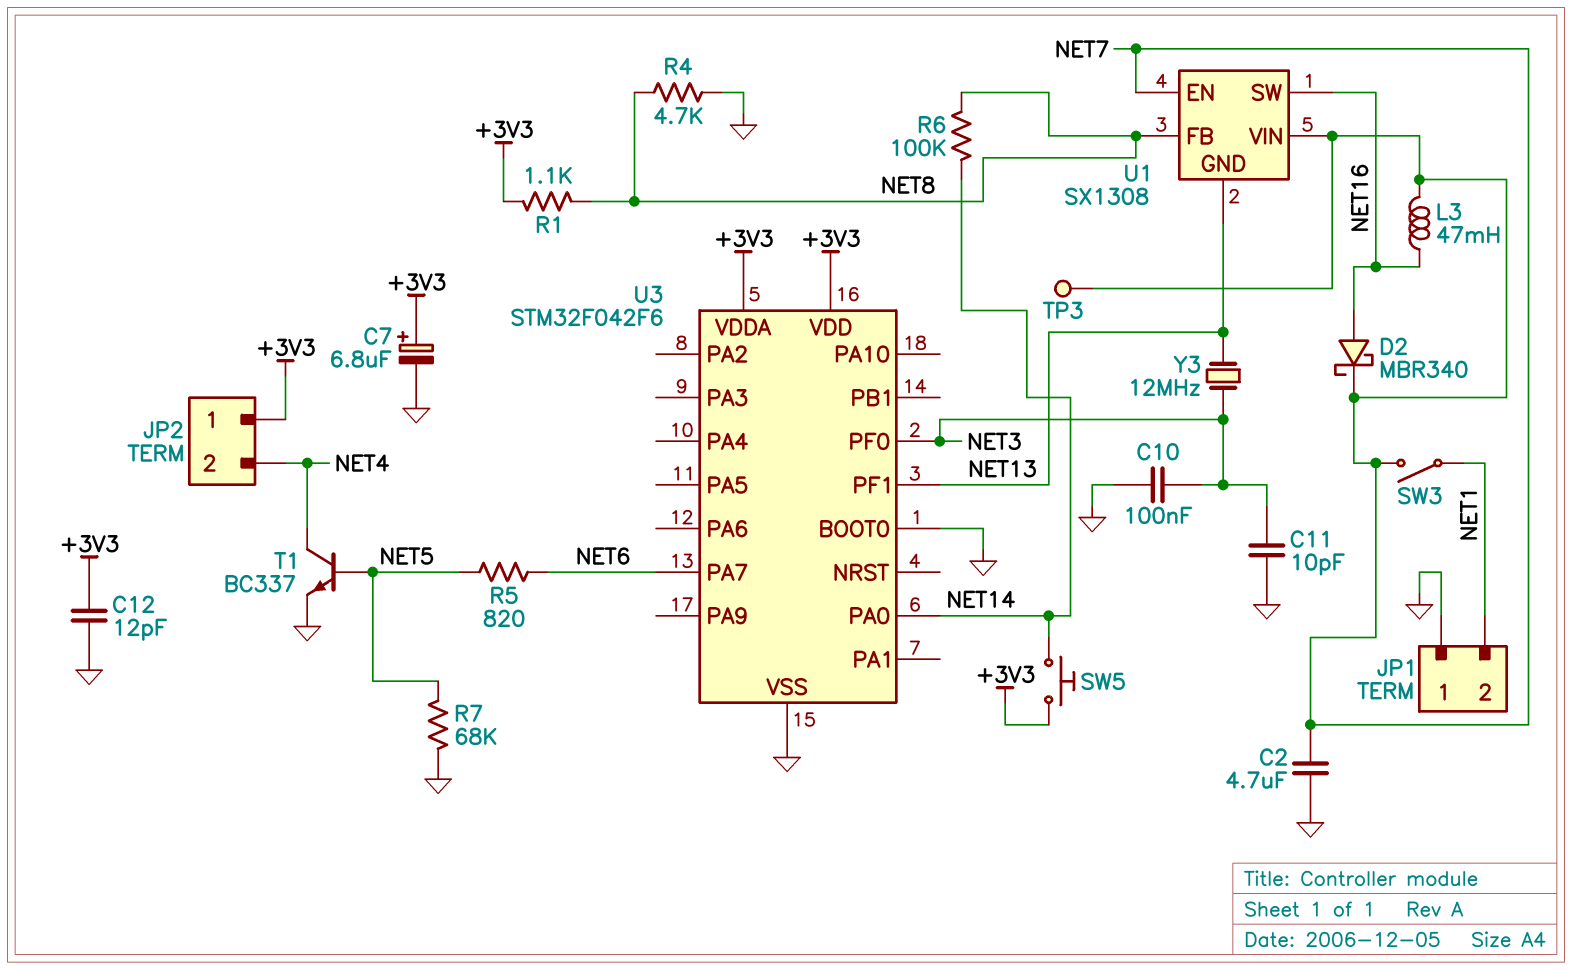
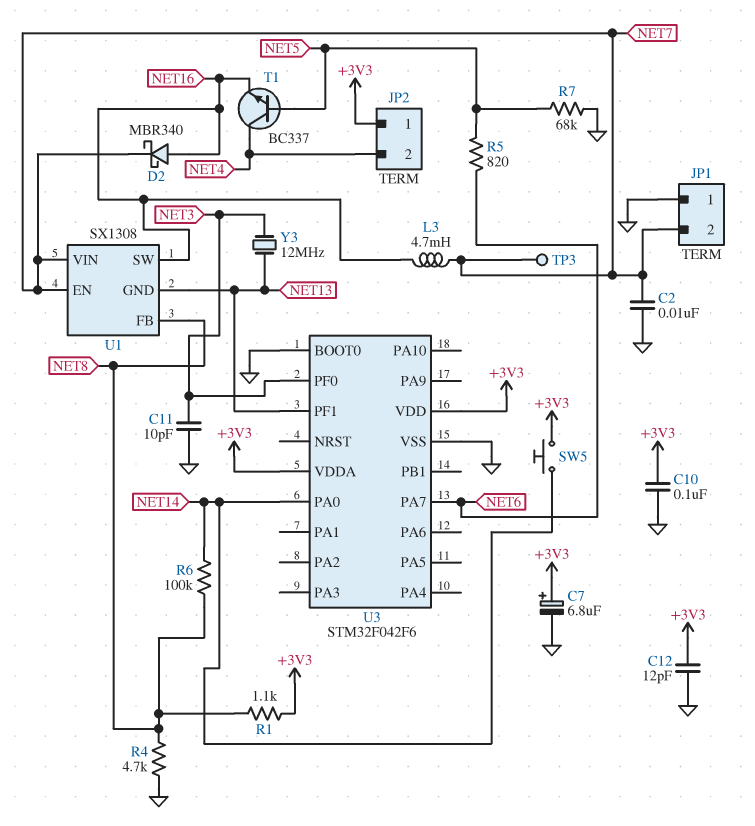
C2: 4.7uF (GND, NET7) -> 10nF (GND, NET7)
C10: 100nF (GND, NET3) -> 100nF (+3V3, GND)
JP1 pin 2: NET1 -> NET7
L3: 47mH (NET7, NET16) -> 4.7mH (NET7, NET16)
SW3: switch (NET1, NET7) -> none
T1: NPN BC337 (B NET5, C NET4, E GND) -> NPN BC337 (B NET5, C NET4, E NET16)

